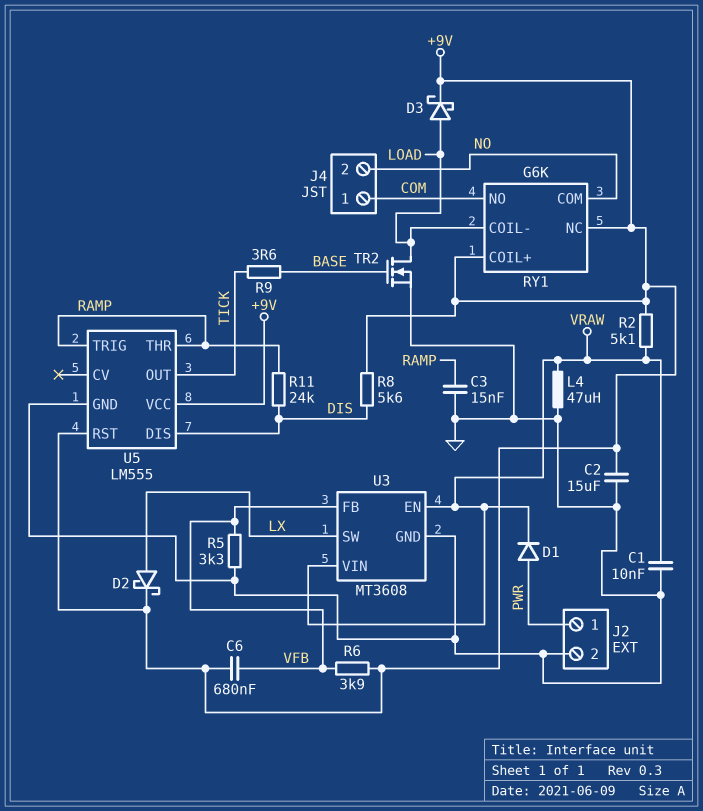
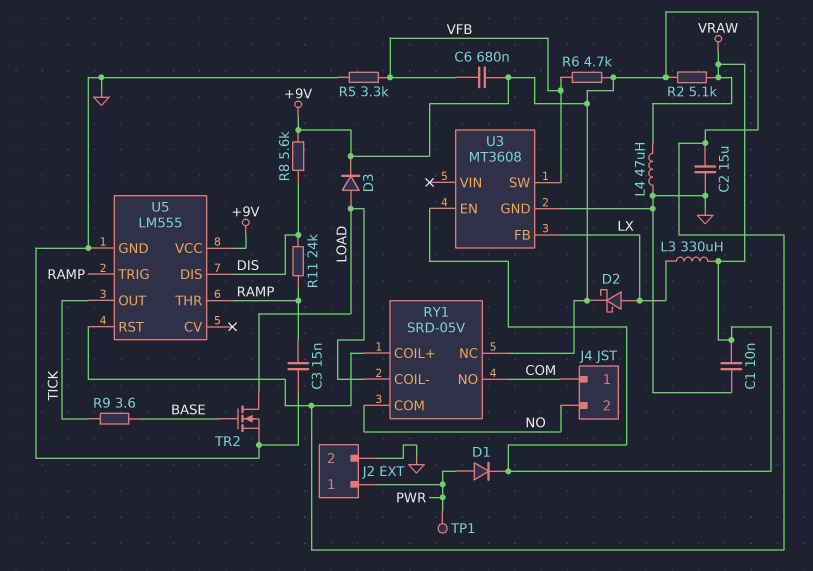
D3: schottky (A LOAD, K +9V) -> diode (A LOAD, K +9V)
L3: none -> 330uH (LX, VRAW)
R6: 3.9k (+9V, VFB) -> 4.7k (+9V, VFB)
RY1: G6K -> SRD-05V
TP1: none -> test point (PWR)
U3 pin FB: VFB -> LX
U3 pin SW: LX -> VFB
U3 pin VIN: VRAW -> none

